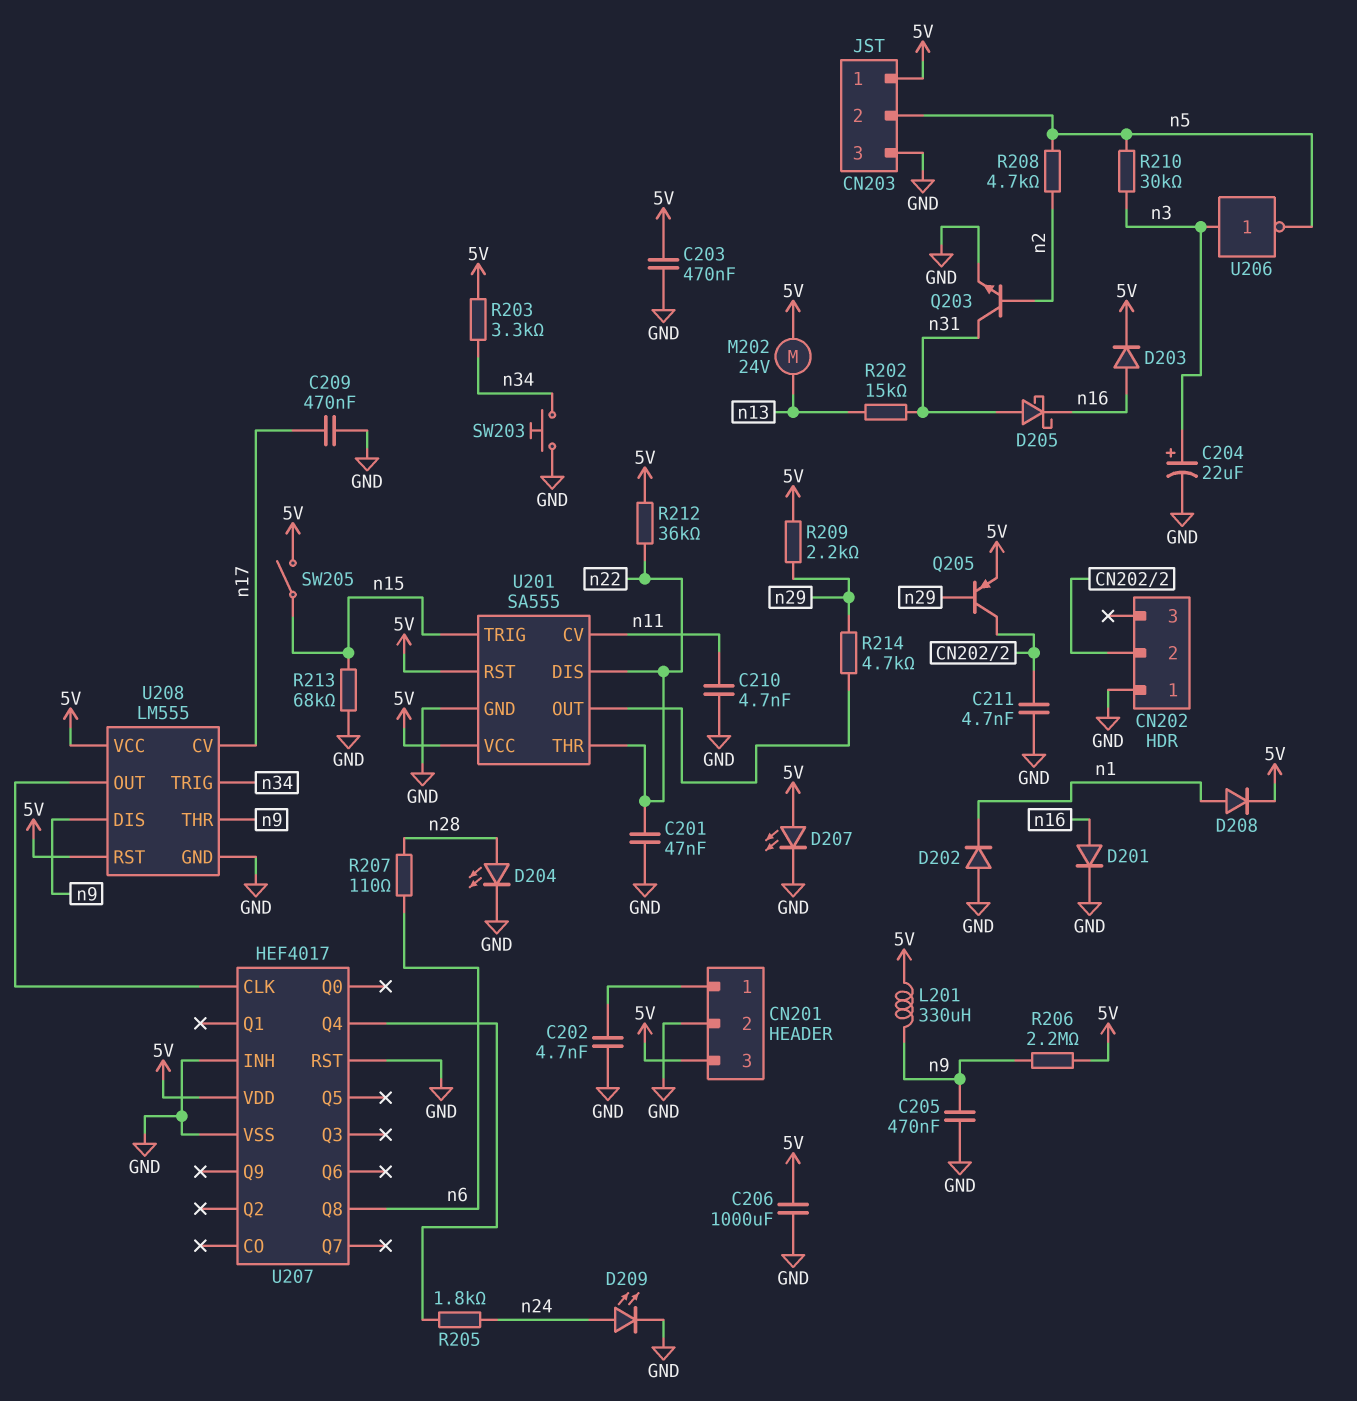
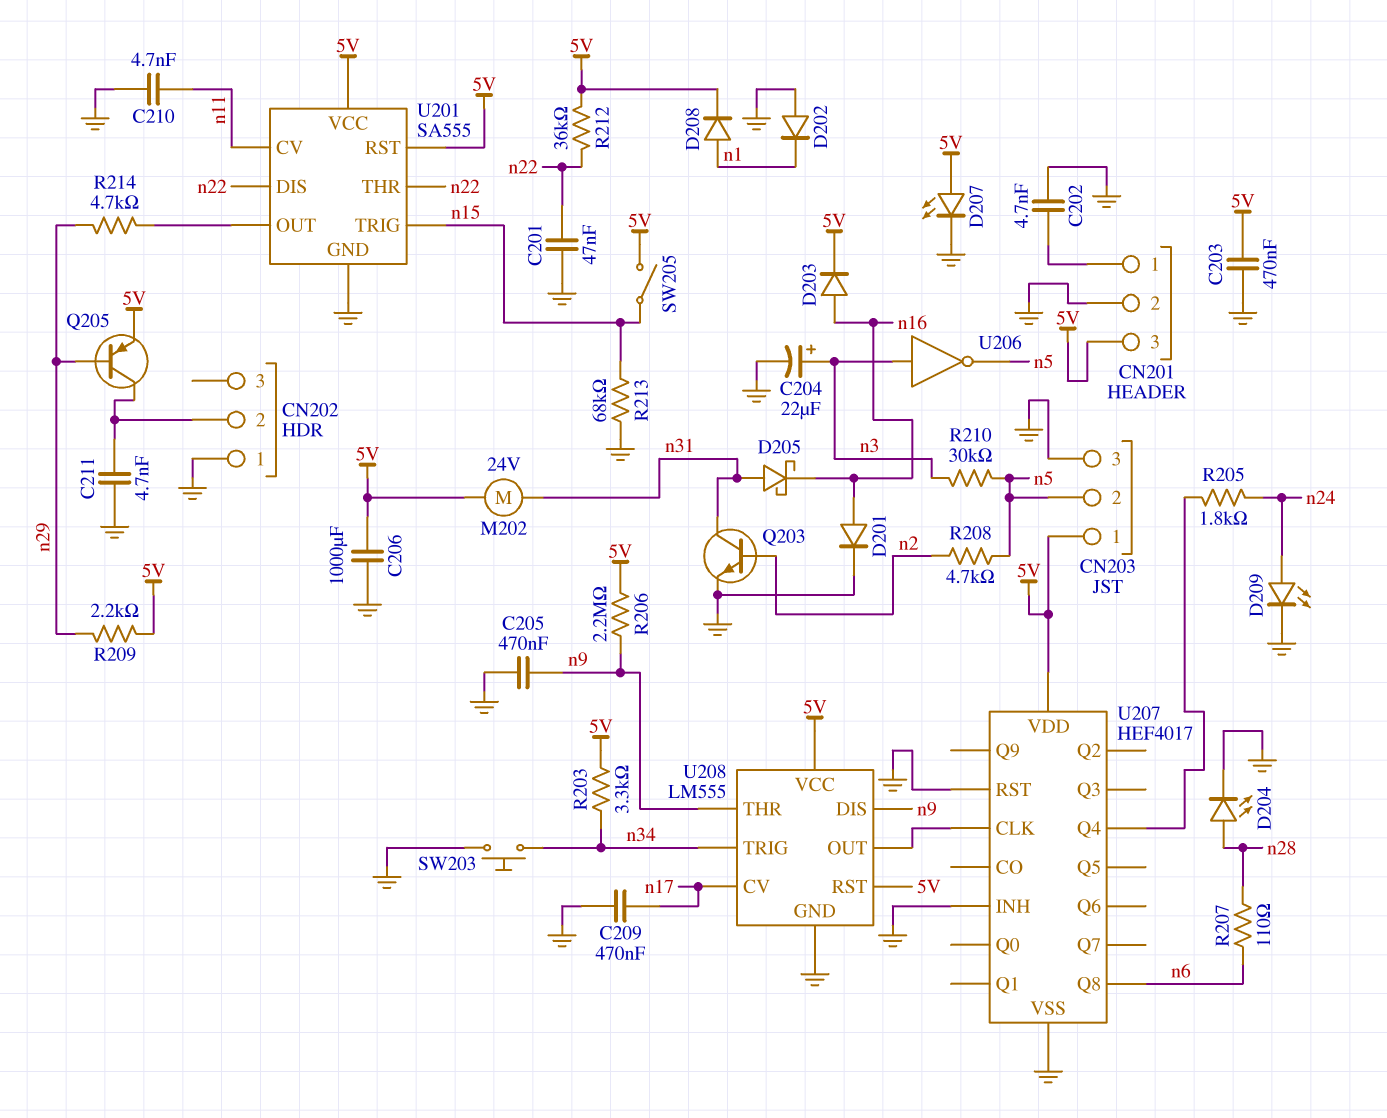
L201: 330uH (5V, n9) -> none
M202: motor 24V (5V, n13) -> motor 24V (5V, n31)
R202: 15k (n13, n31) -> none

